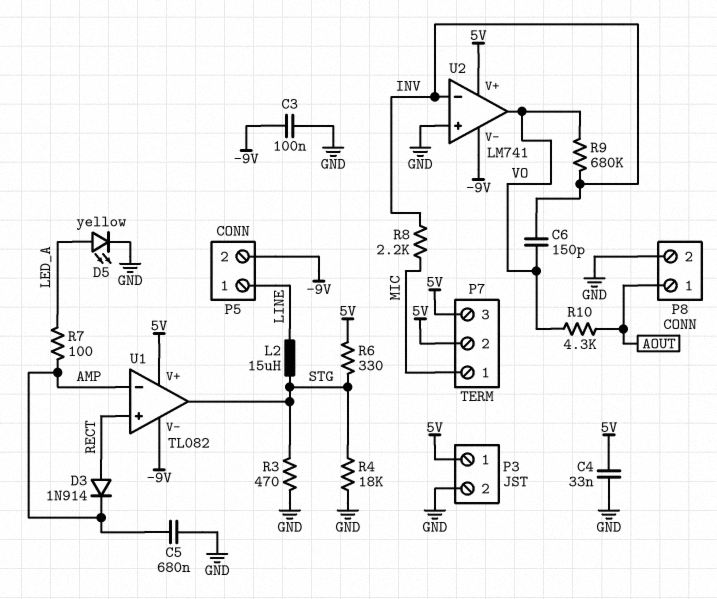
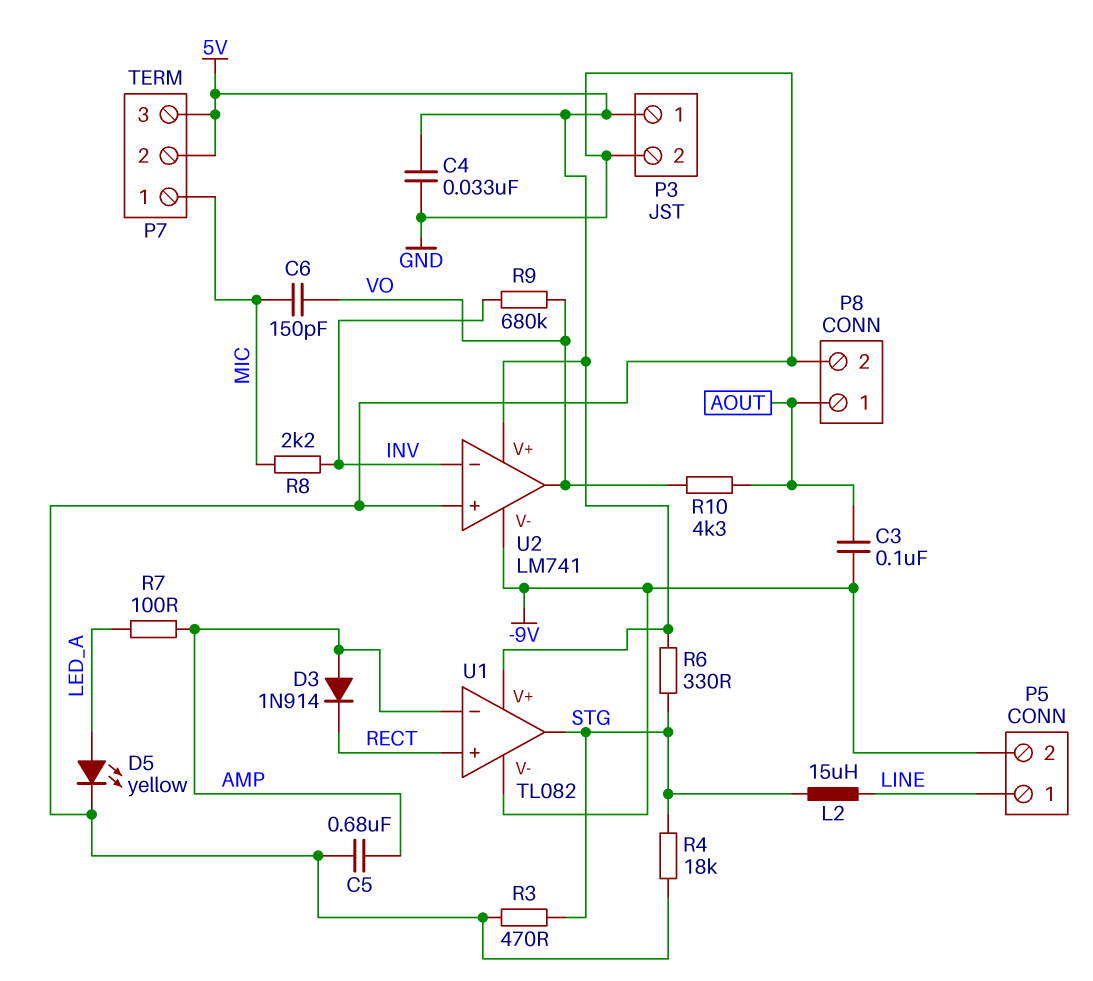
C3: 100nF (-9V, GND) -> 100nF (-9V, AOUT)
C6: 150pF (INV, VO) -> 150pF (MIC, VO)
D3: diode 1N914 (A RECT, K AMP) -> diode 1N914 (A AMP, K RECT)

